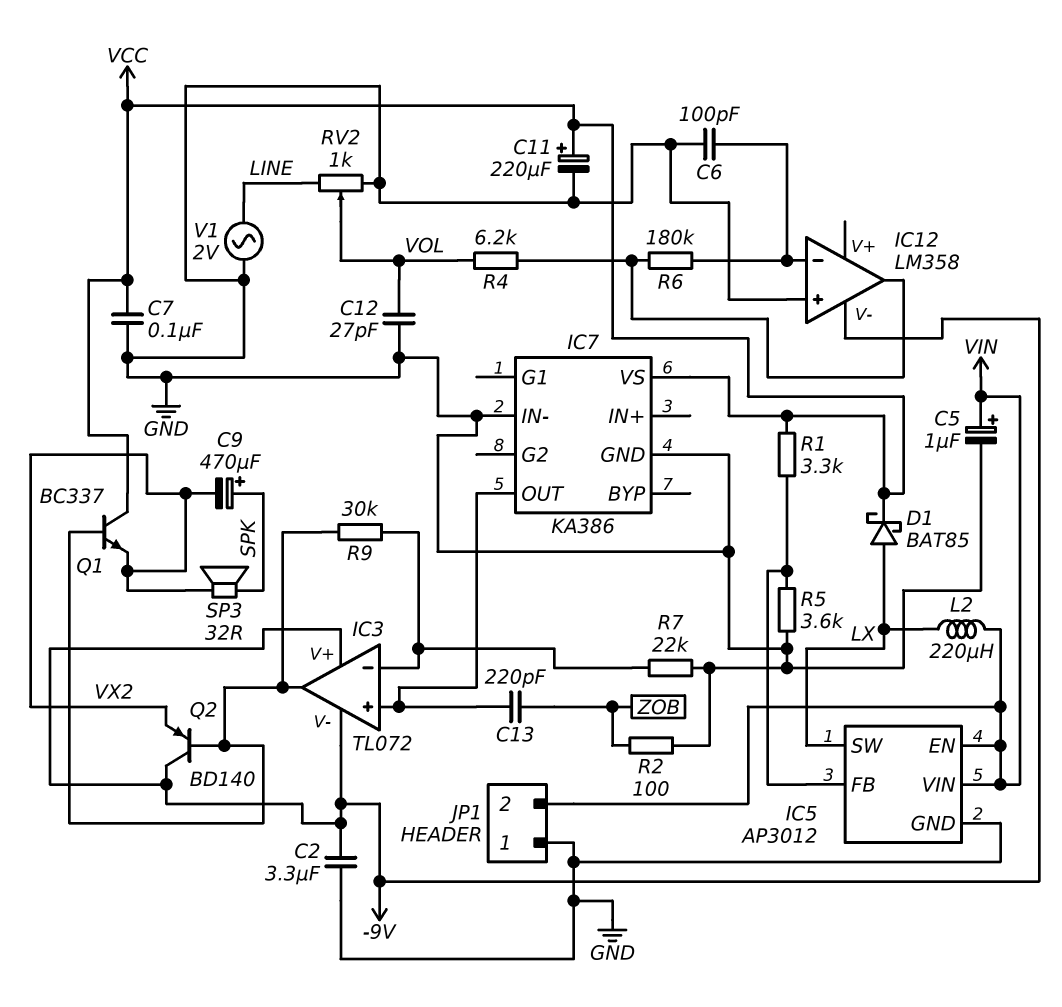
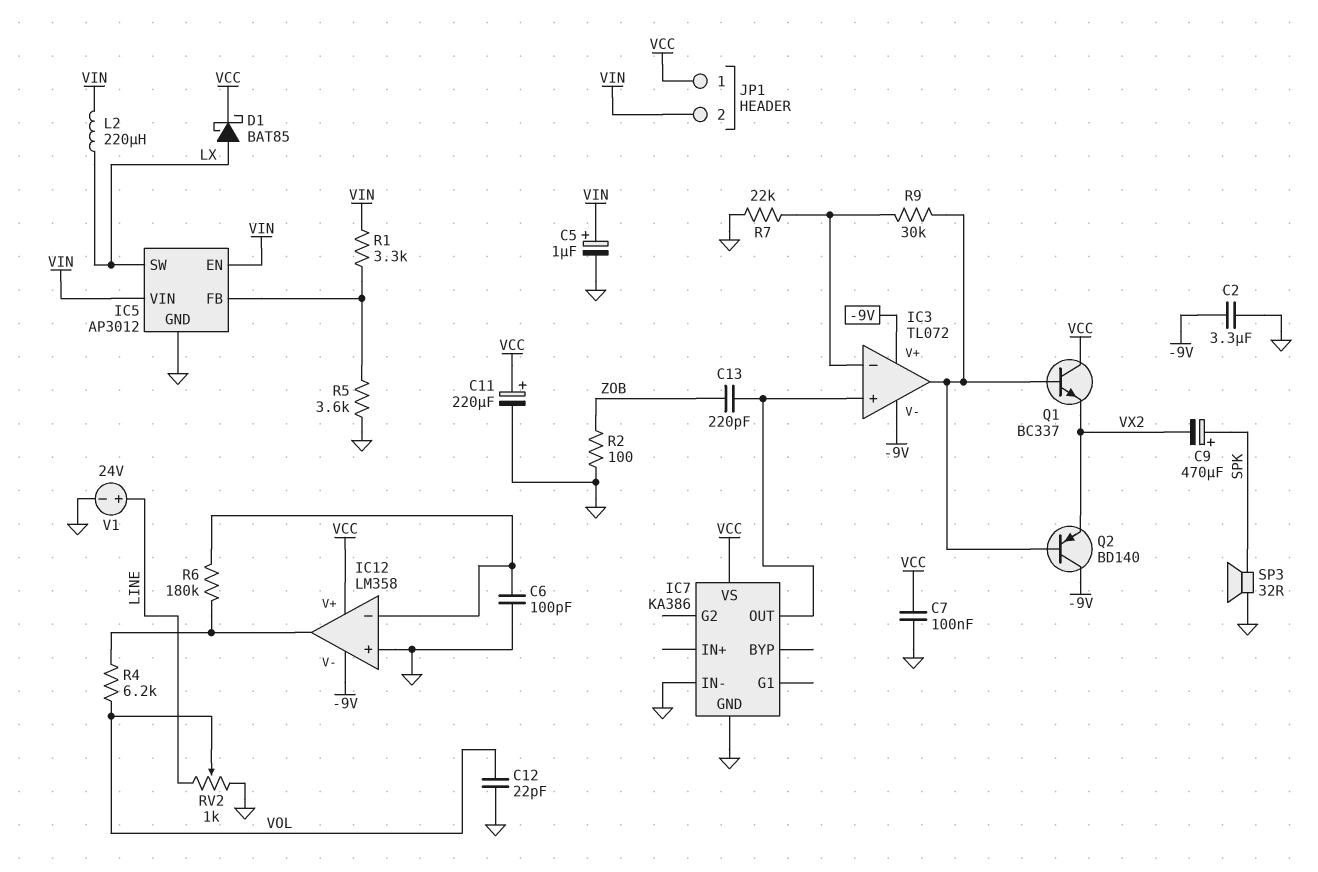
C12: 27pF (GND, VOL) -> 22pF (GND, VOL)
IC12 pin V+: none -> VCC
JP1 pin 1: GND -> VCC
R1: 3.3k (IC5/FB, VCC) -> 3.3k (IC5/FB, VIN)
SP3: speaker 32R (SPK, VX2) -> speaker 32R (GND, SPK)
V1: AC 2V (GND, LINE) -> 24V (plus LINE, minus GND)

